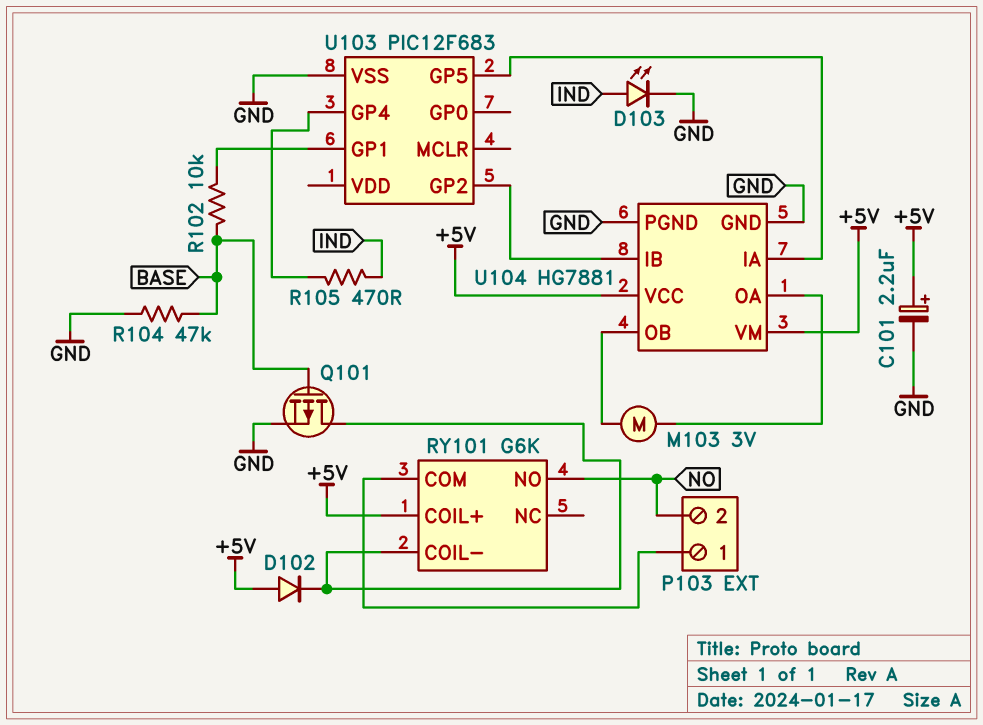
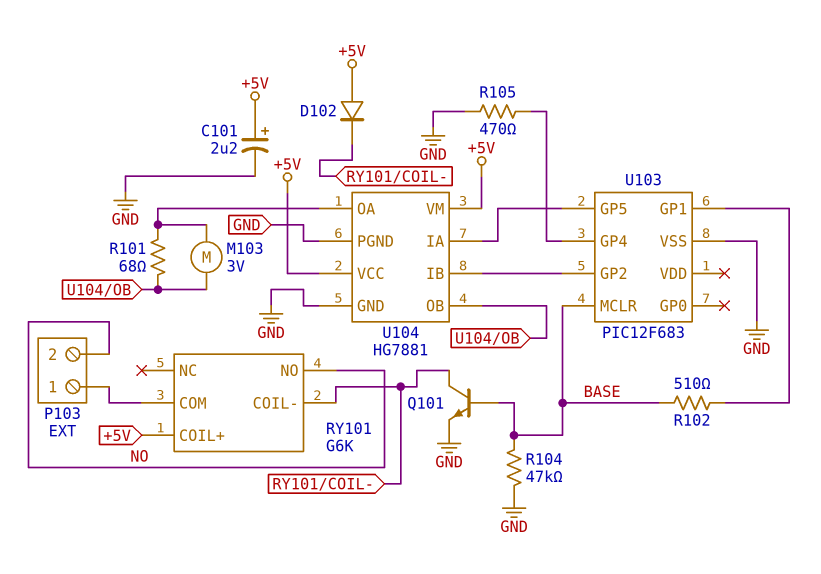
D103: LED (A IND, K GND) -> none
Q101: PMOS (G BASE, D RY101/COIL-, S GND) -> NPN (B BASE, C RY101/COIL-, E GND)
R101: none -> 68 (U104/OA, U104/OB)
R102: 10k (BASE, U103/GP1) -> 510 (BASE, U103/GP1)
R105: 470 (IND, U103/GP4) -> 470 (GND, U103/GP4)
U103 pin MCLR: none -> BASE

